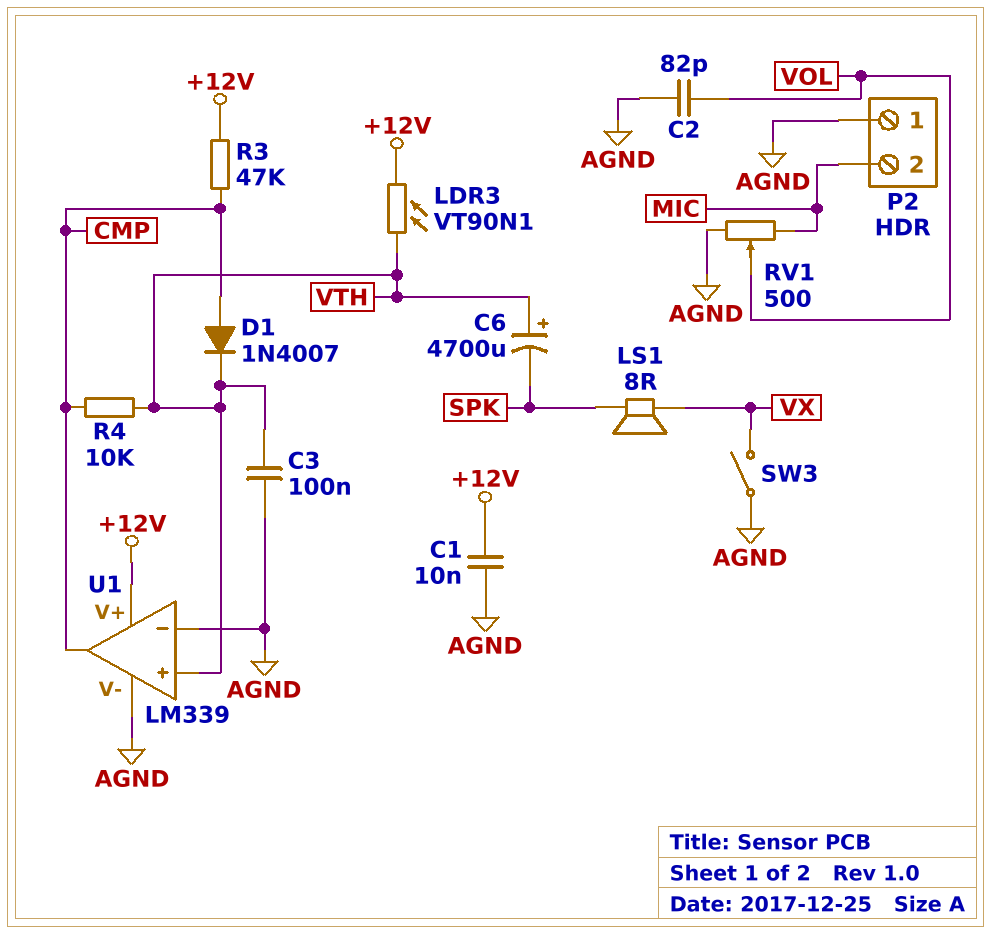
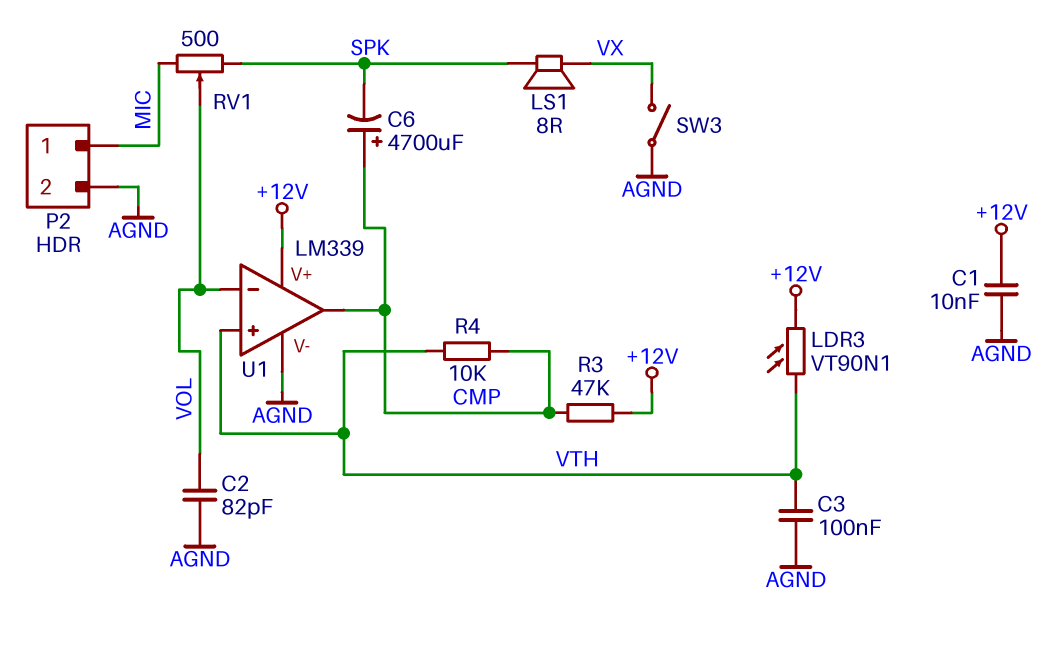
C6: 4700uF (plus VTH, minus SPK) -> 4700uF (plus CMP, minus SPK)
D1: diode 1N4007 (A CMP, K VTH) -> none
P2 pin 1: AGND -> MIC
P2 pin 2: MIC -> AGND
RV1: 500 (AGND, MIC, wiper VOL) -> 500 (MIC, SPK, wiper VOL)
U1 pin in-: AGND -> VOL

